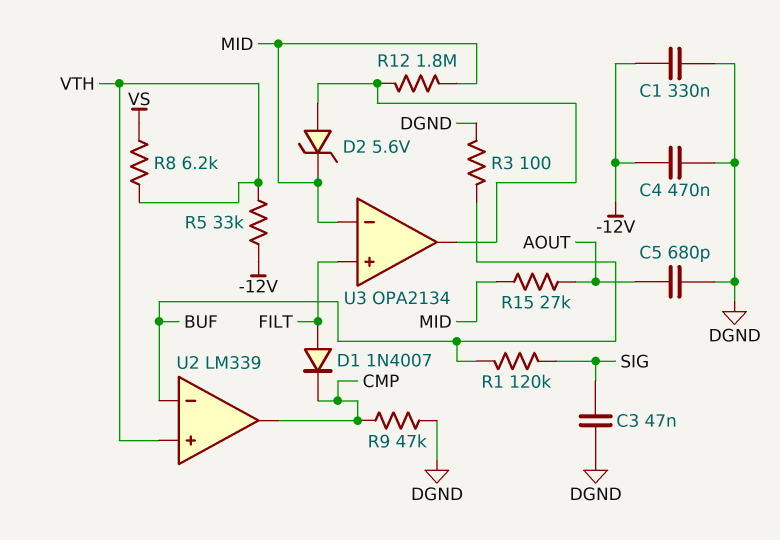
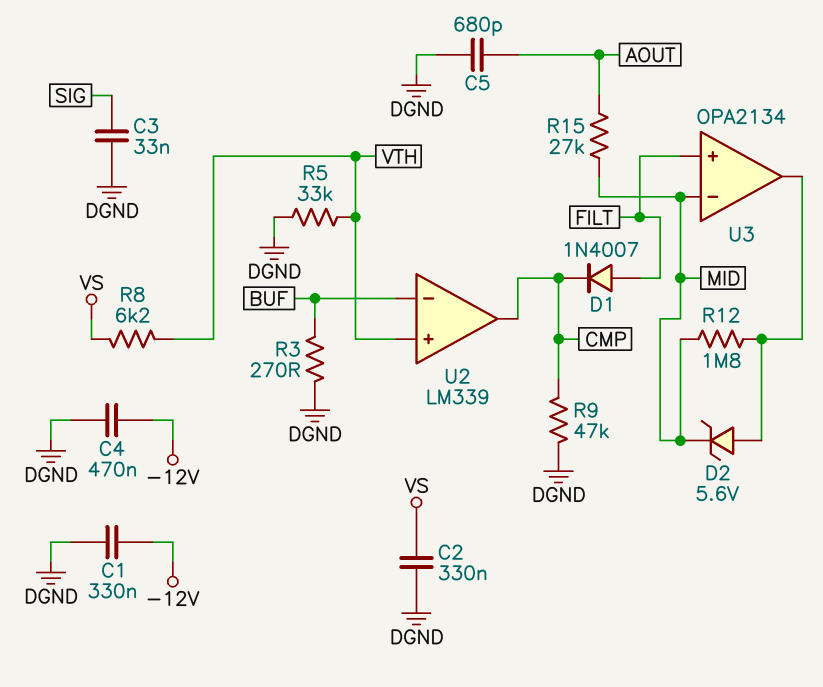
C2: none -> 330nF (DGND, VS)
C3: 47nF (DGND, SIG) -> 33nF (DGND, SIG)
R1: 120k (BUF, SIG) -> none
R3: 100 (BUF, DGND) -> 270 (BUF, DGND)
R5: 33k (-12V, VTH) -> 33k (DGND, VTH)

